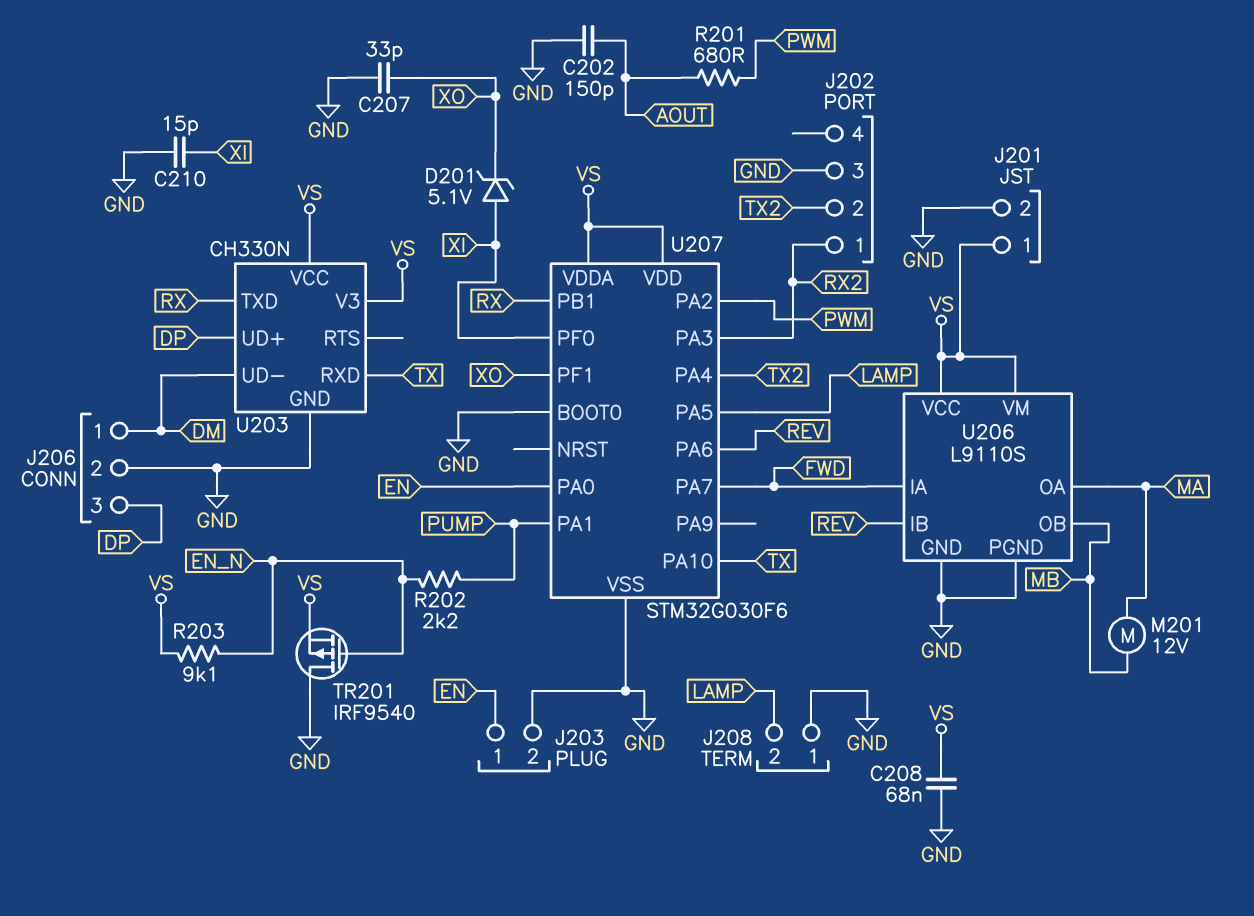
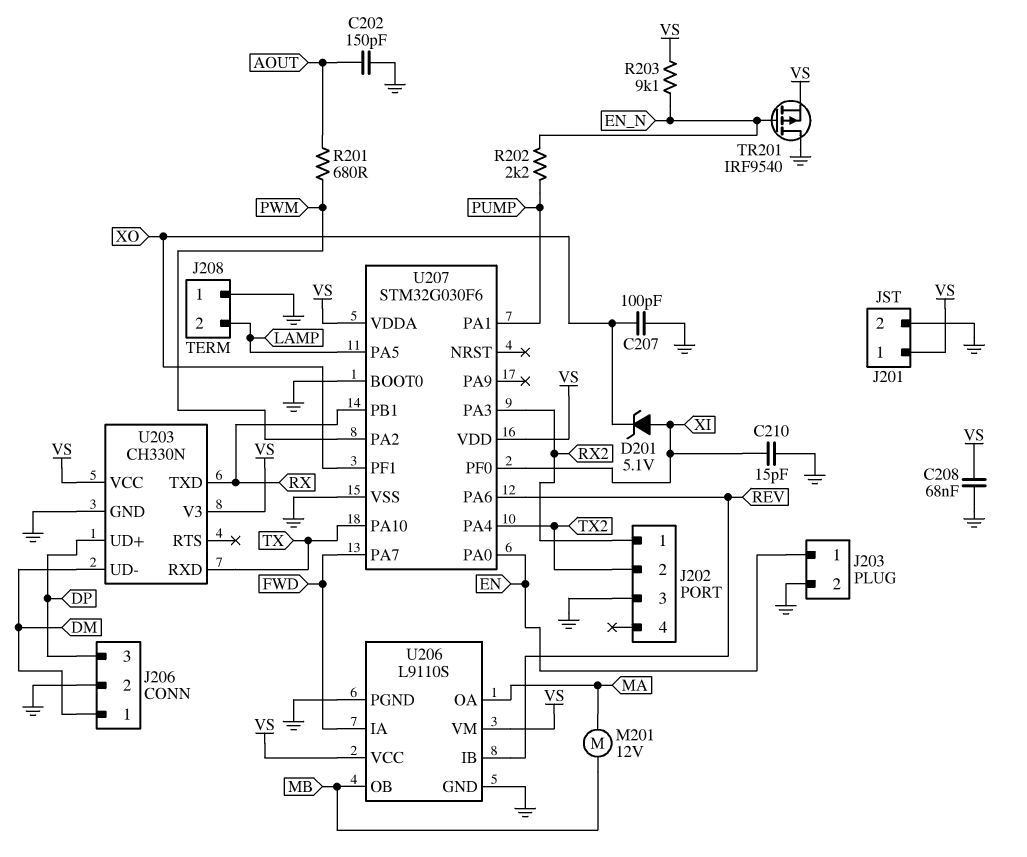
C207: 33pF (GND, XO) -> 100pF (GND, XO)

